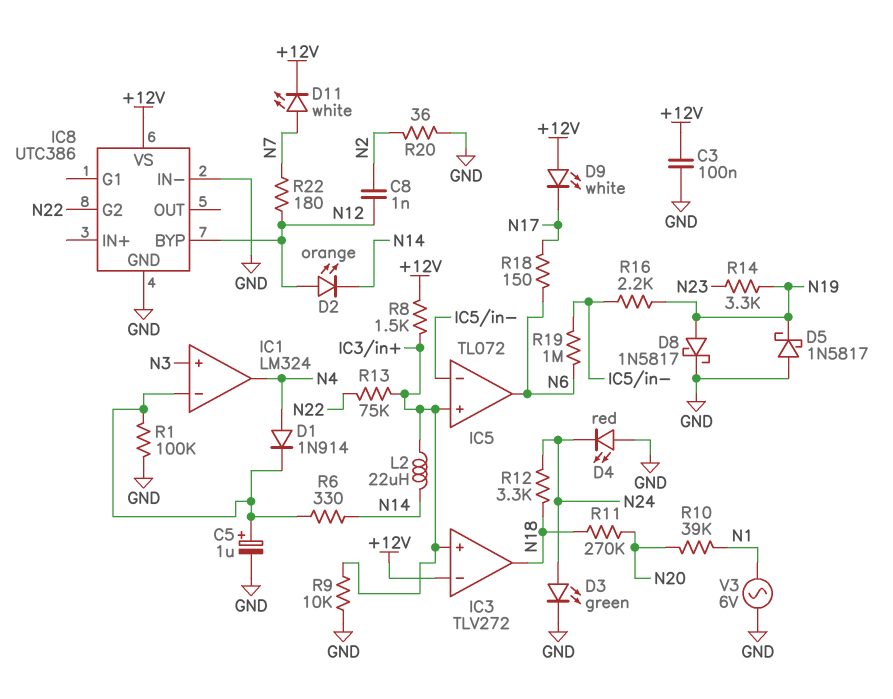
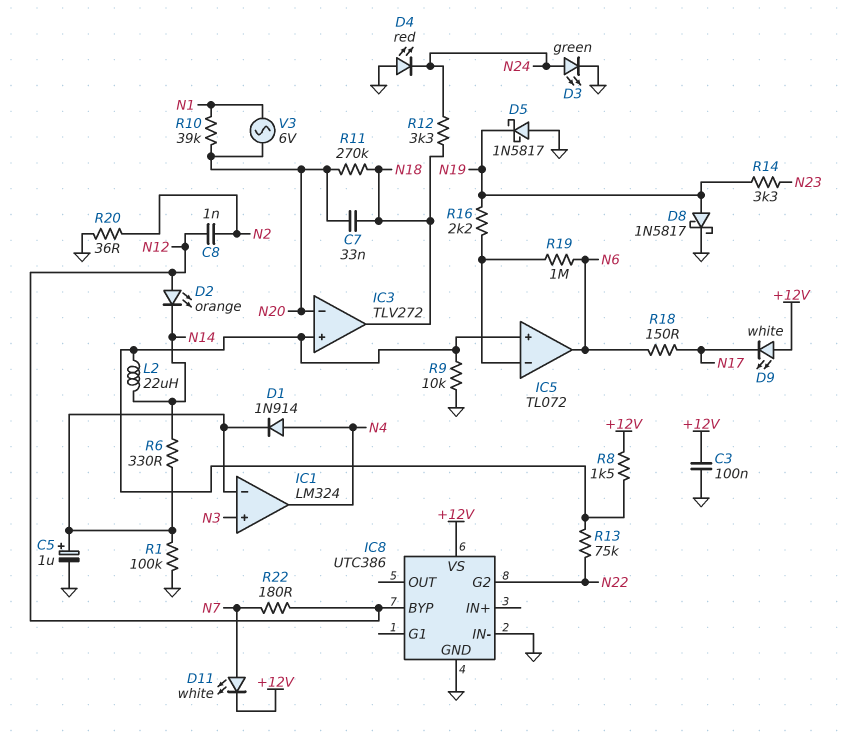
C7: none -> 33nF (N18, N20)
IC3 pin in-: +12V -> N20
V3: AC 6V (GND, N1) -> AC 6V (N1, N20)

